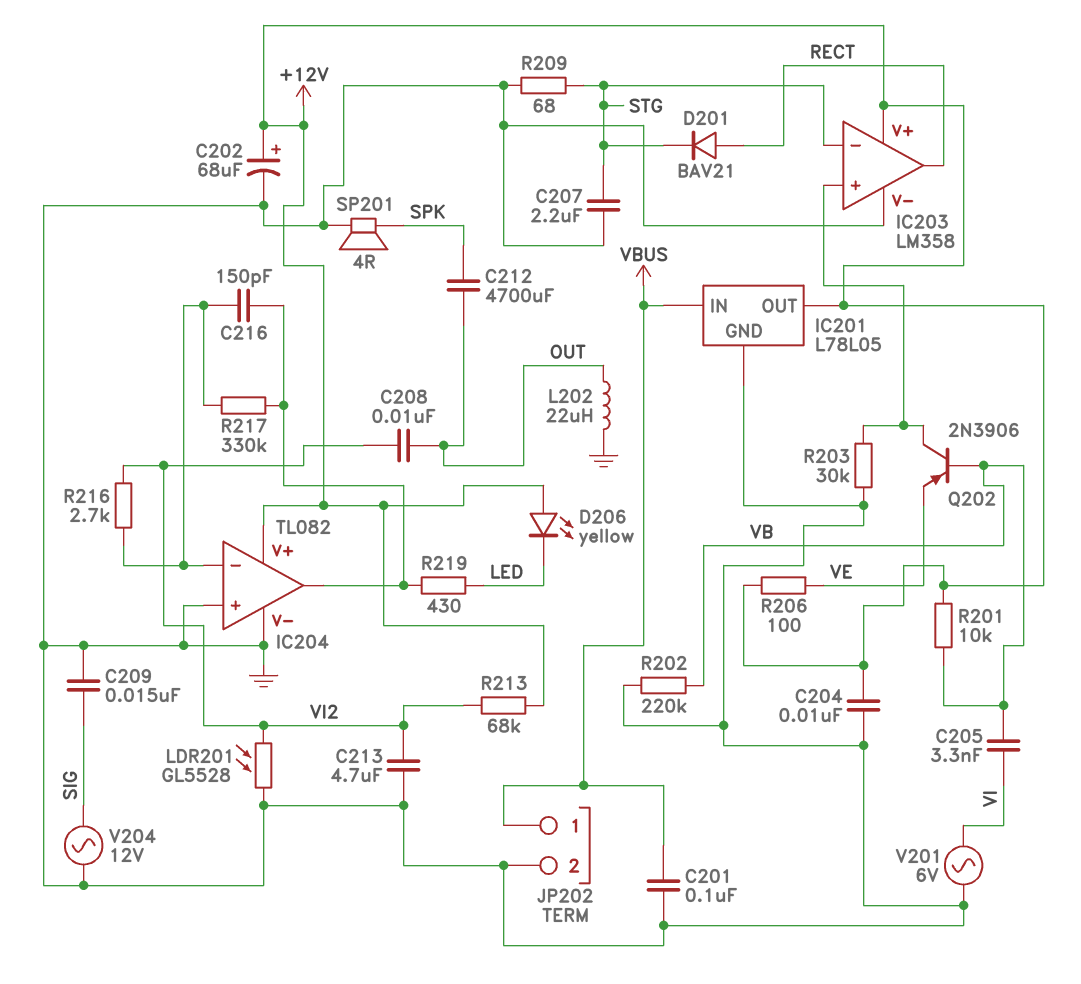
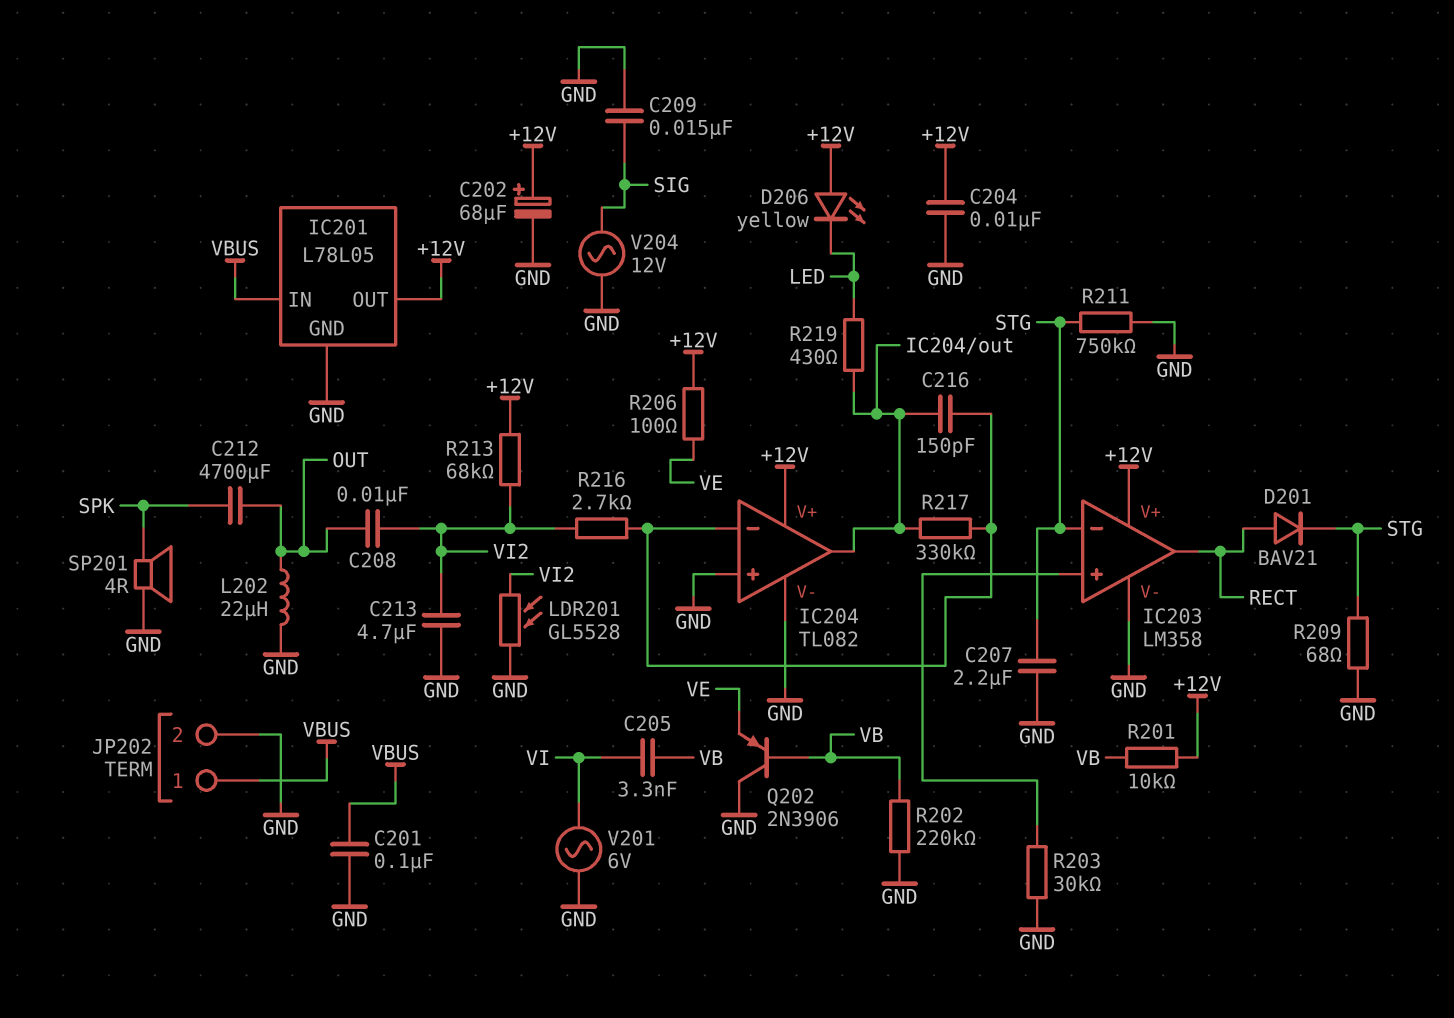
Q202: PNP 2N3906 (B VB, C IC203/in+, E VE) -> PNP 2N3906 (B VB, C GND, E VE)
R211: none -> 750k (GND, STG)

